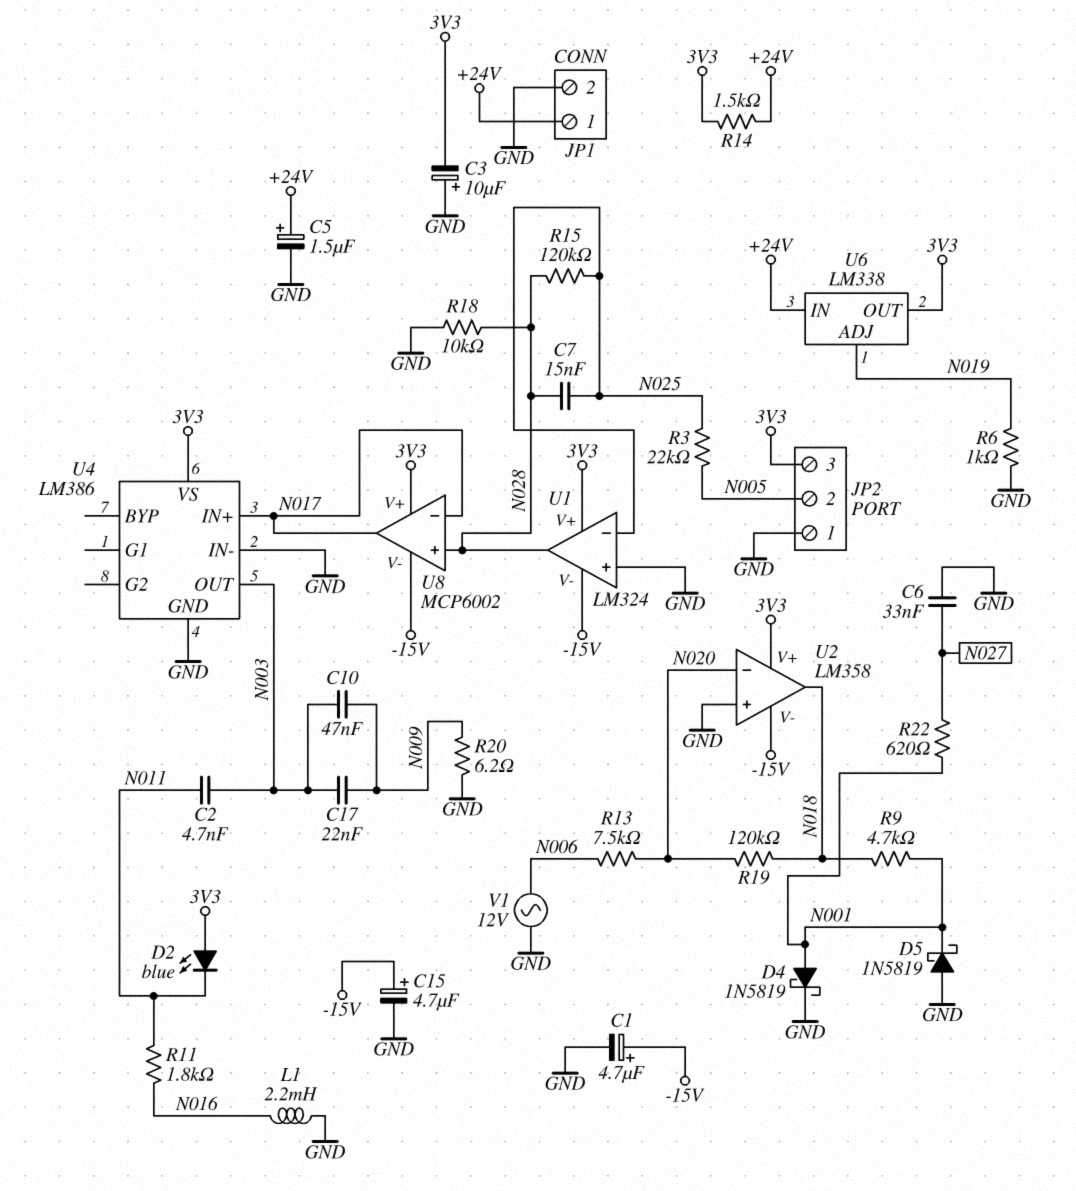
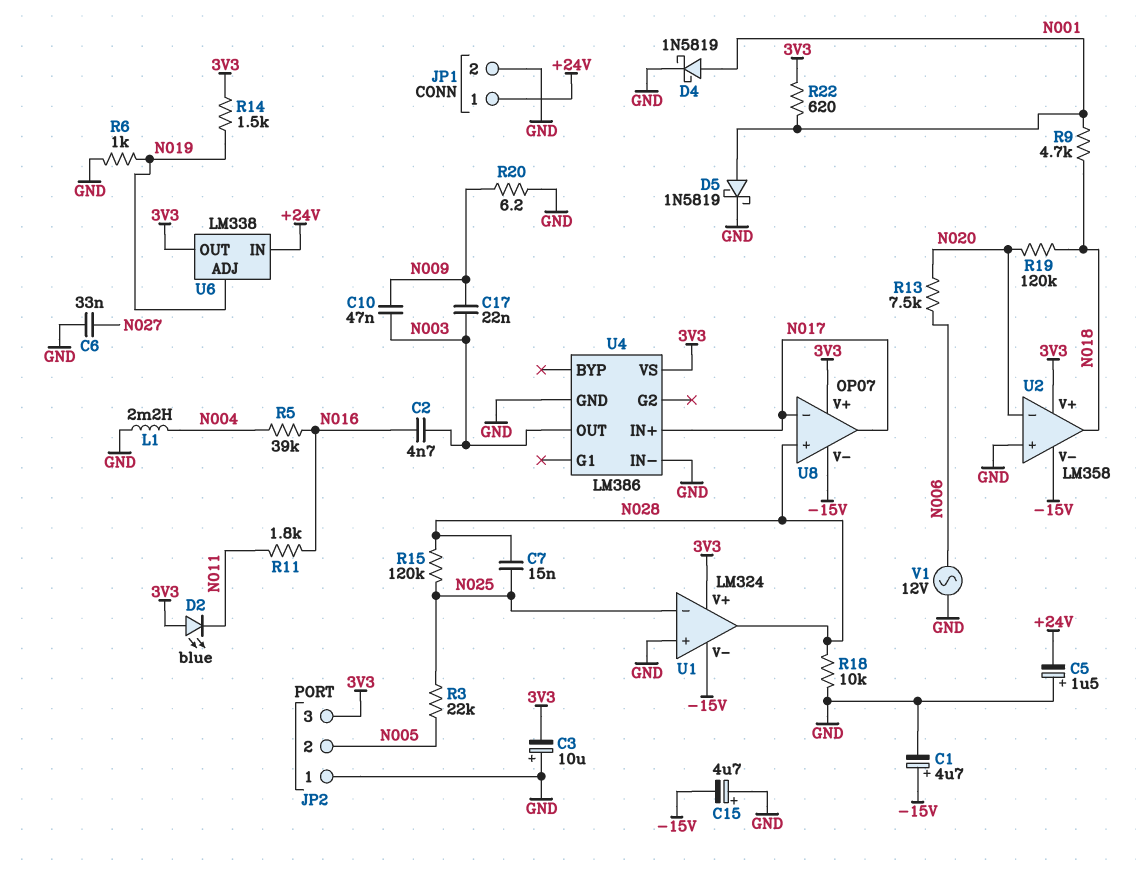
C2: 4.7nF (N003, N011) -> 4.7nF (N003, N016)
C5: 1.5uF (plus +24V, minus GND) -> 1.5uF (plus GND, minus +24V)
C15: 4.7uF (plus -15V, minus GND) -> 4.7uF (plus GND, minus -15V)
D5: schottky 1N5819 (A GND, K N001) -> schottky 1N5819 (A N001, K GND)
L1: 2.2mH (GND, N016) -> 2.2mH (GND, N004)
R5: none -> 39k (N004, N016)
R14: 1.5k (+24V, 3V3) -> 1.5k (3V3, N019)
R22: 620 (N001, N027) -> 620 (3V3, N001)
U8: MCP6002 -> OP07

